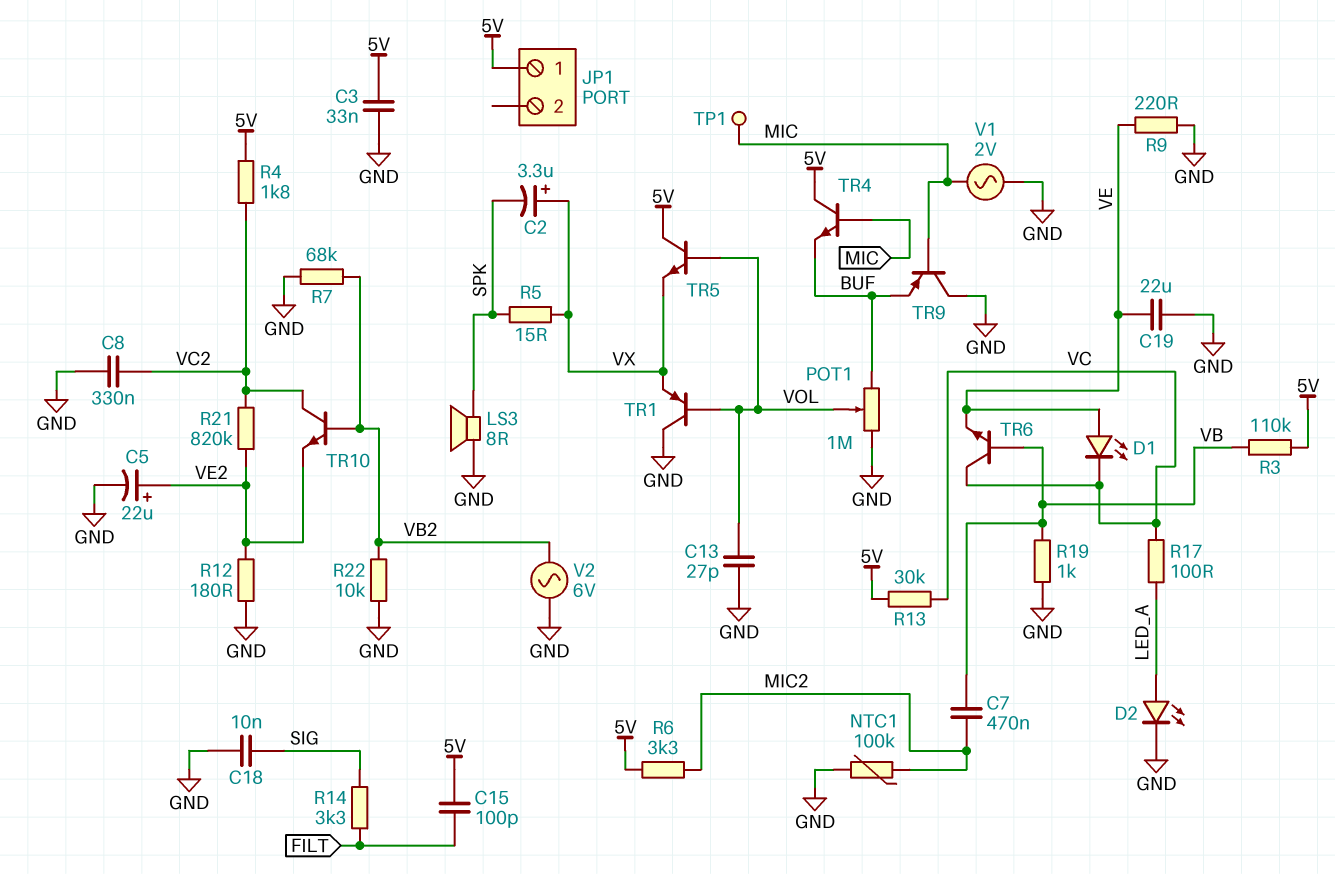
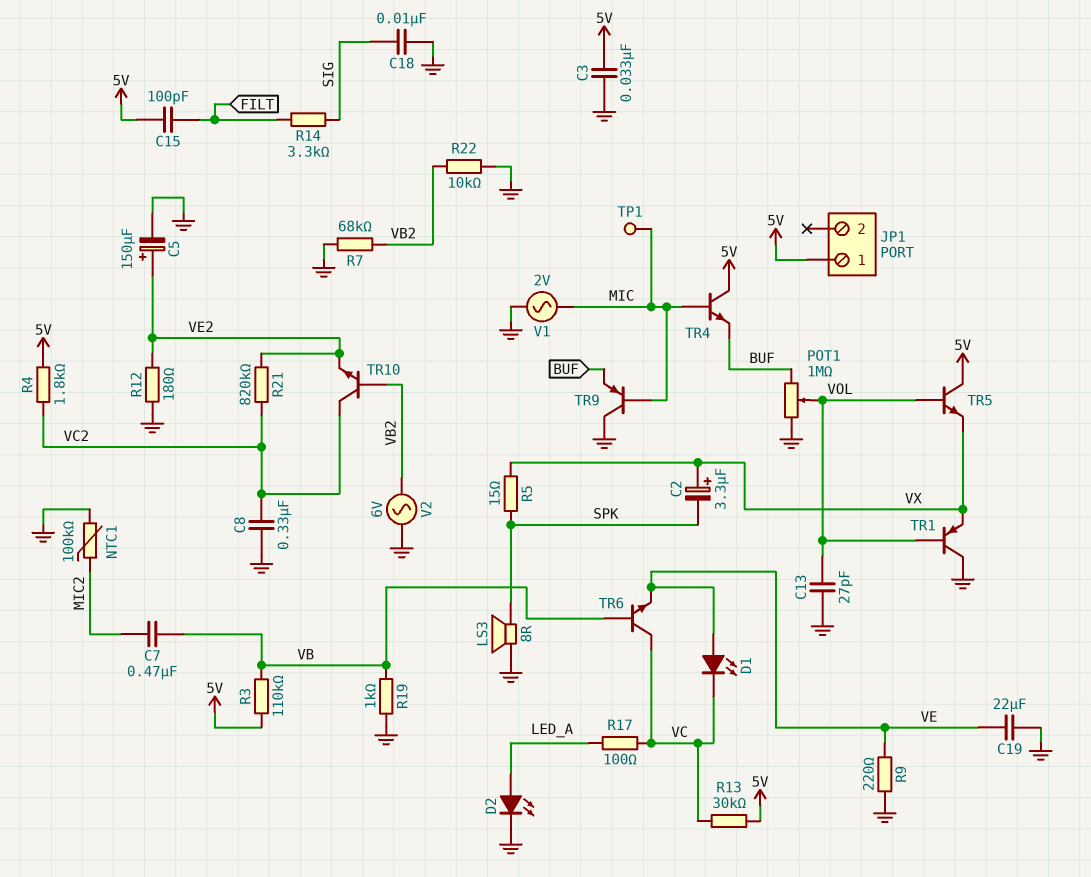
C5: 22uF (plus VE2, minus GND) -> 150uF (plus VE2, minus GND)
R6: 3.3k (5V, MIC2) -> none

